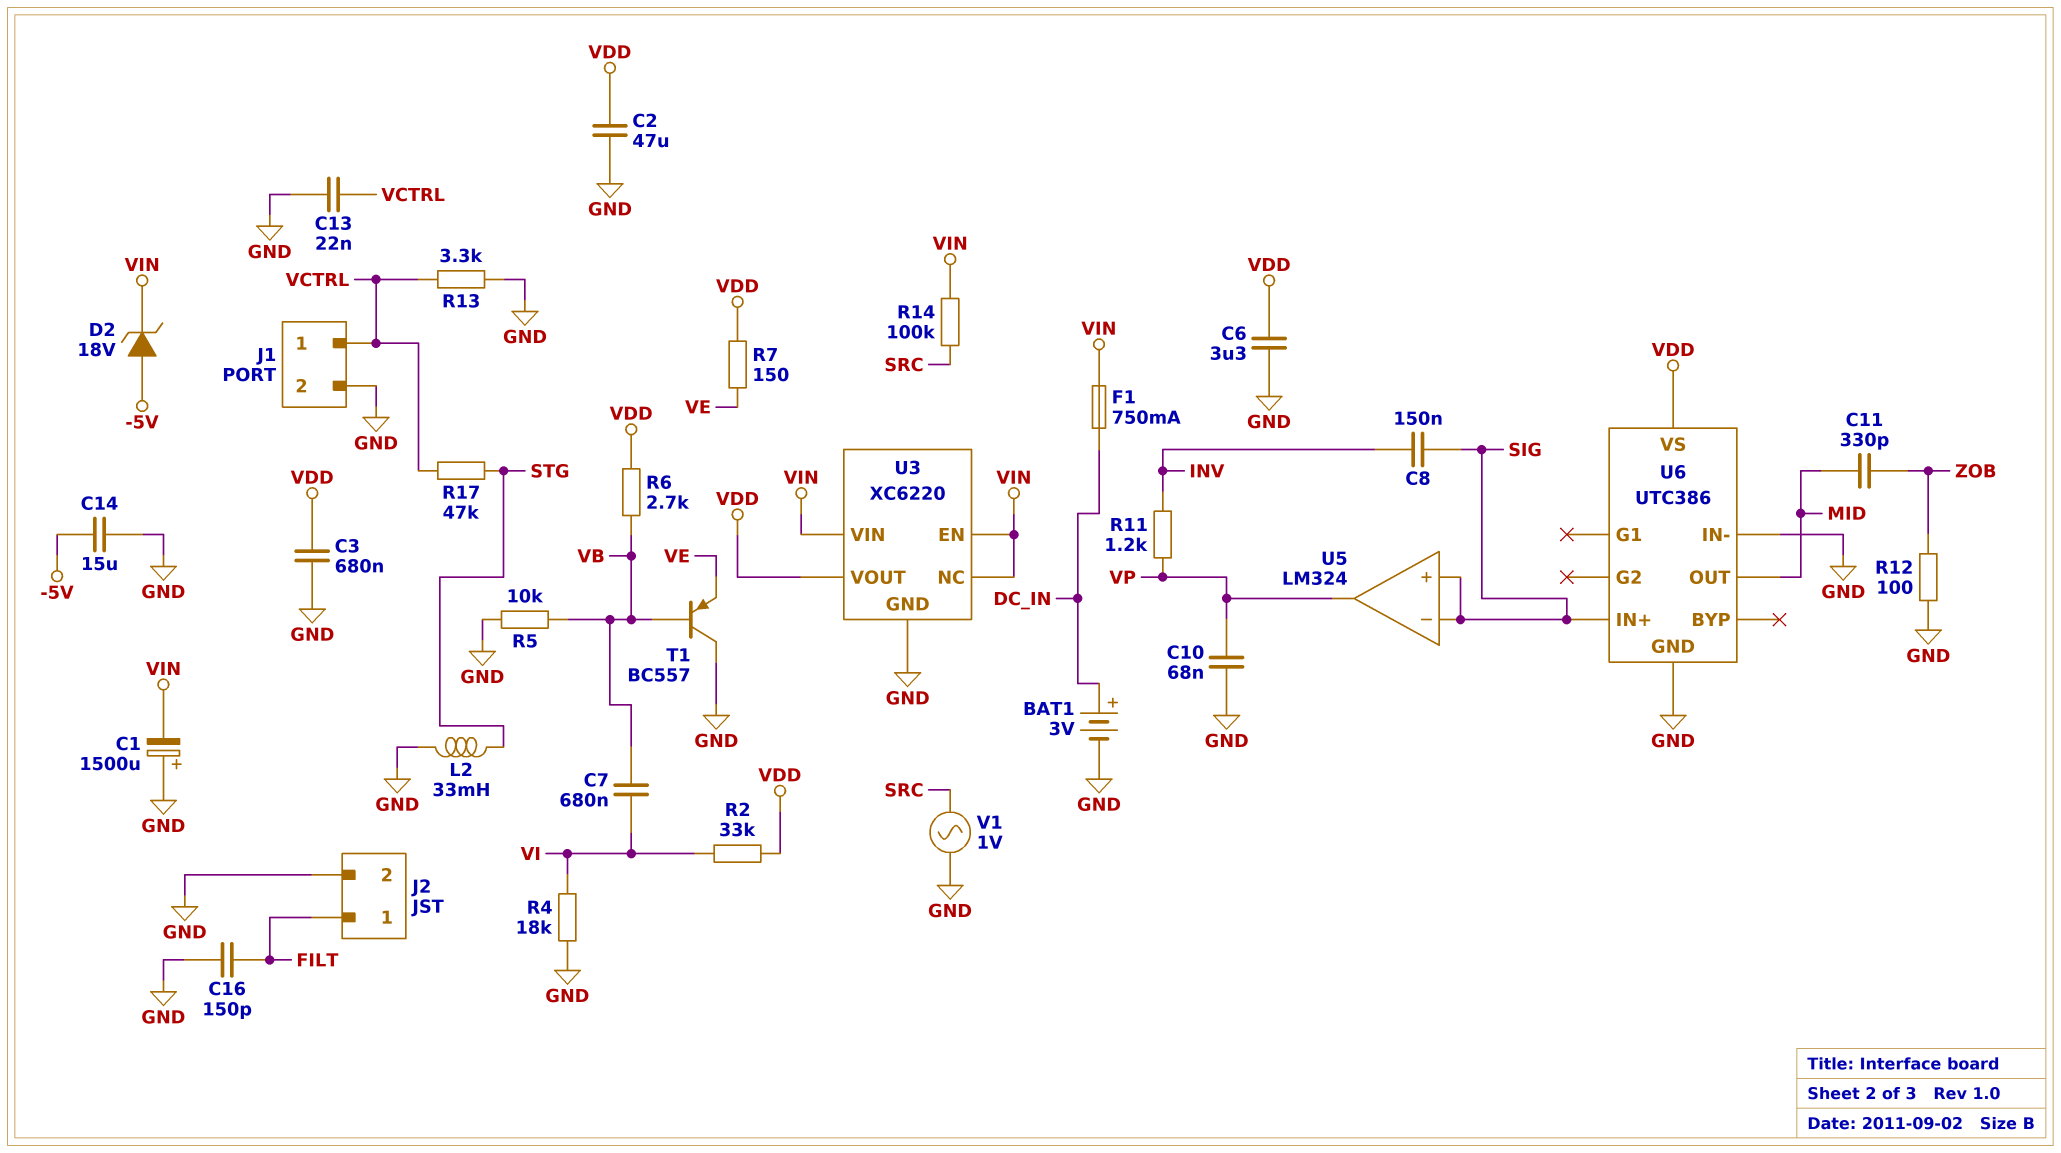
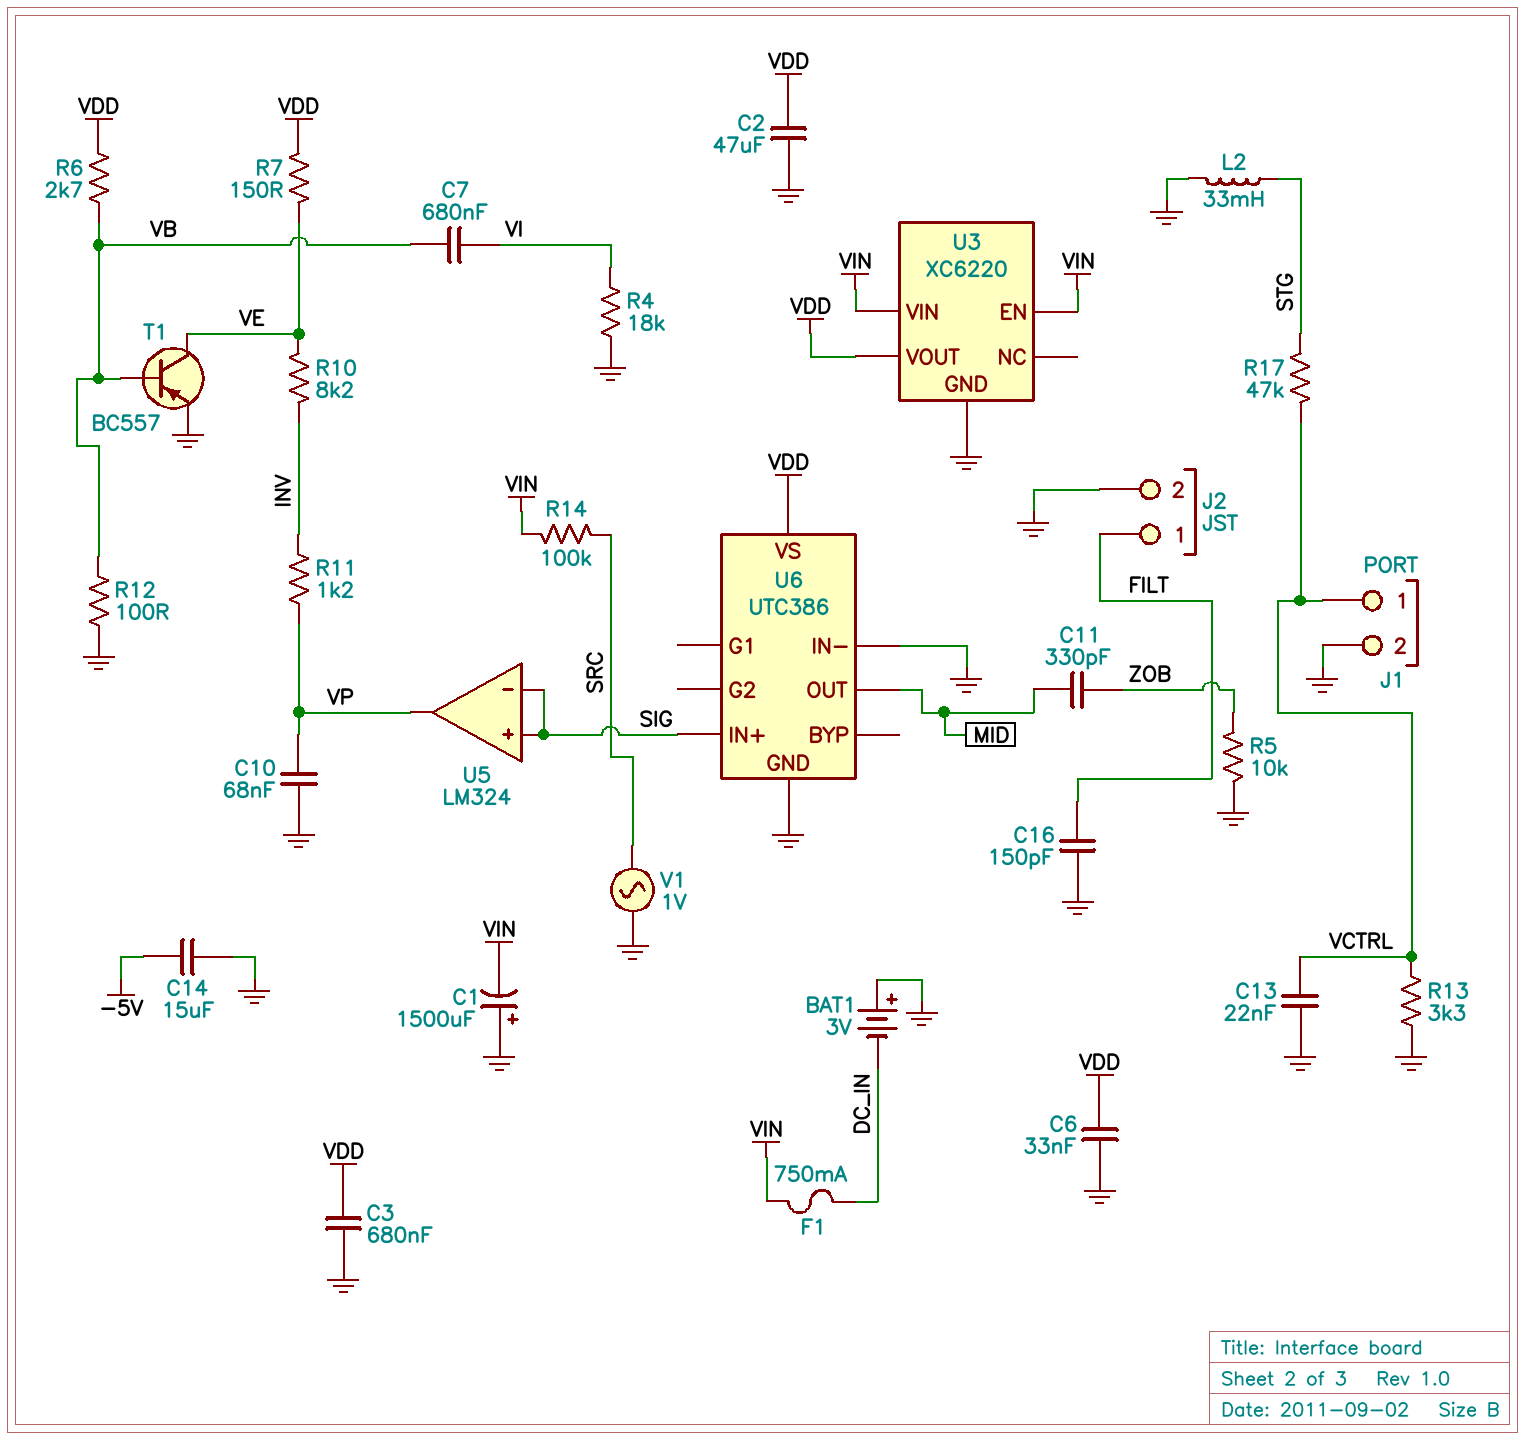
BAT1: 3V (plus DC_IN, minus GND) -> 3V (plus GND, minus DC_IN)
C6: 3.3uF (GND, VDD) -> 33nF (GND, VDD)
C8: 150nF (INV, SIG) -> none
D2: zener 18V (A -5V, K VIN) -> none
R2: 33k (VDD, VI) -> none
R5: 10k (GND, VB) -> 10k (GND, ZOB)
R10: none -> 8.2k (INV, VE)
R12: 100 (GND, ZOB) -> 100 (GND, VB)
T1: PNP BC557 (B VB, C GND, E VE) -> PNP BC557 (B VB, C VE, E GND)
U3 pin NC: VIN -> none

